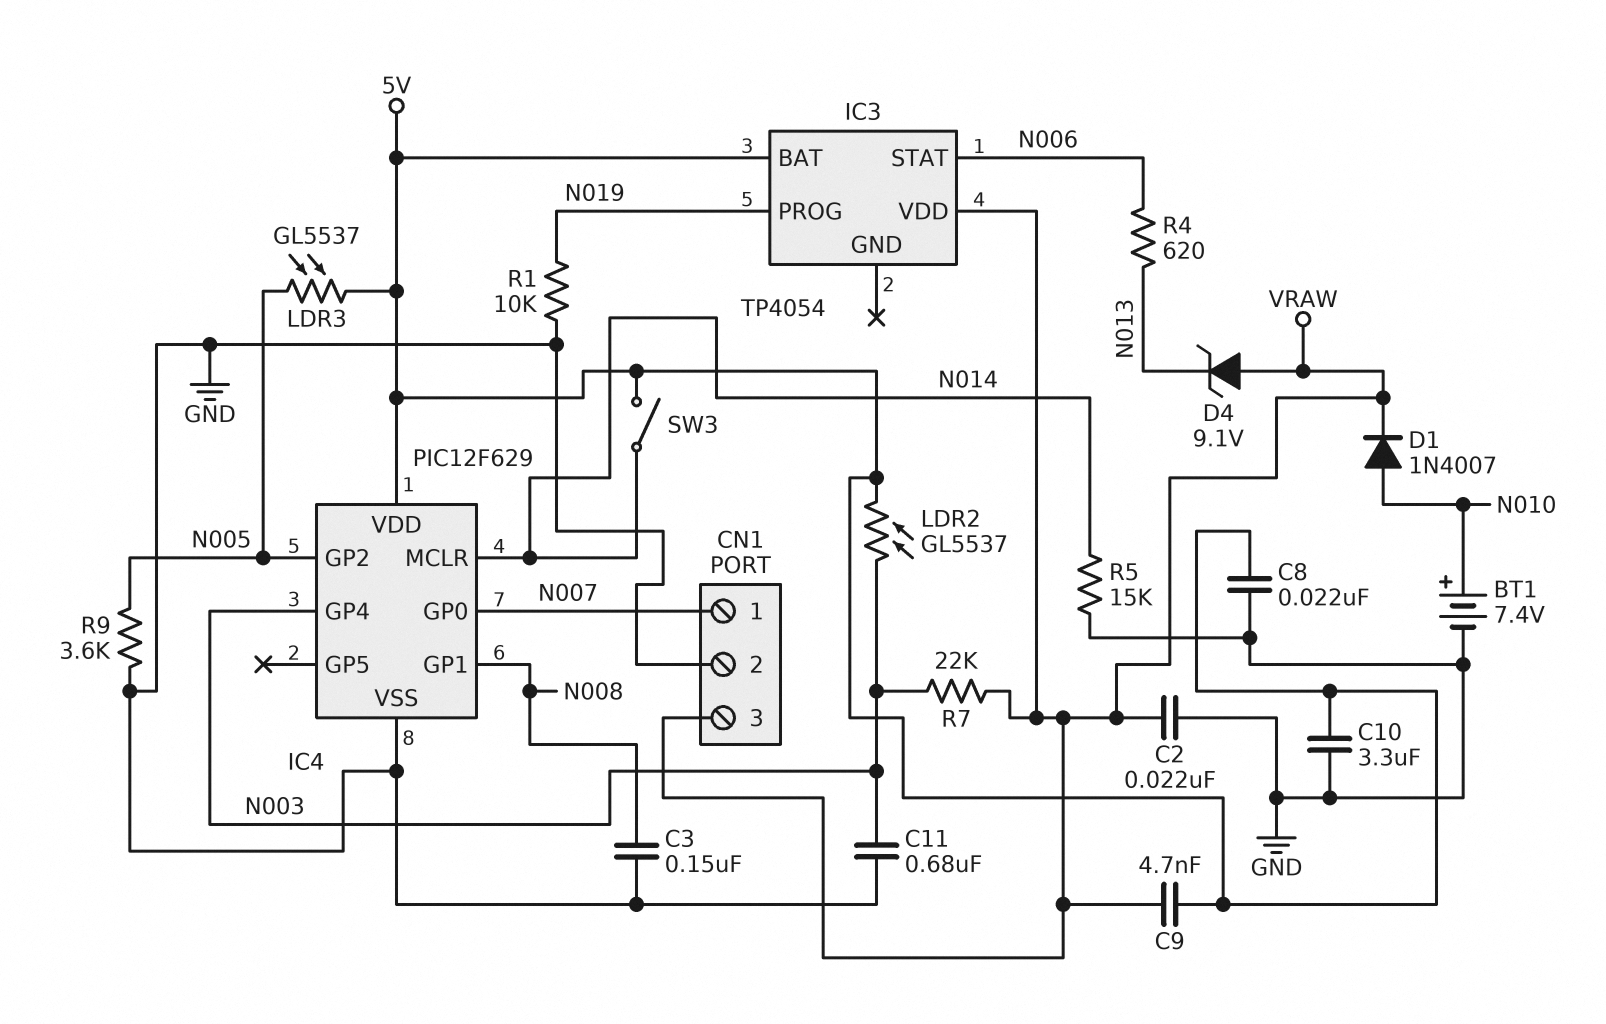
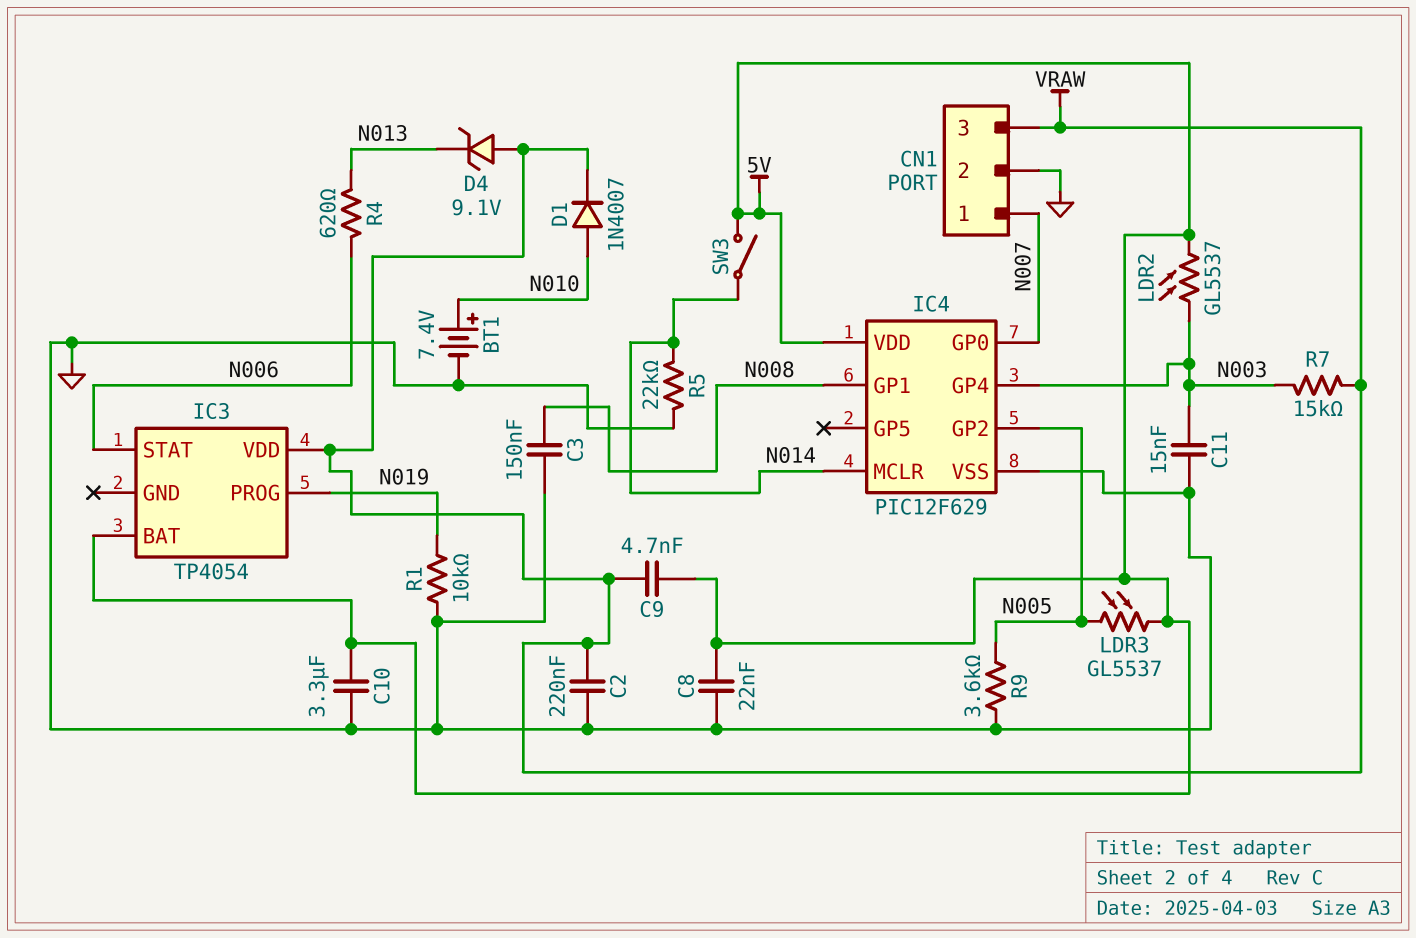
C2: 22nF (GND, VRAW) -> 220nF (GND, VRAW)
C11: 680nF (GND, N003) -> 15nF (GND, N003)
R5: 15k (GND, N014) -> 22k (GND, N014)
R7: 22k (N003, VRAW) -> 15k (N003, VRAW)

